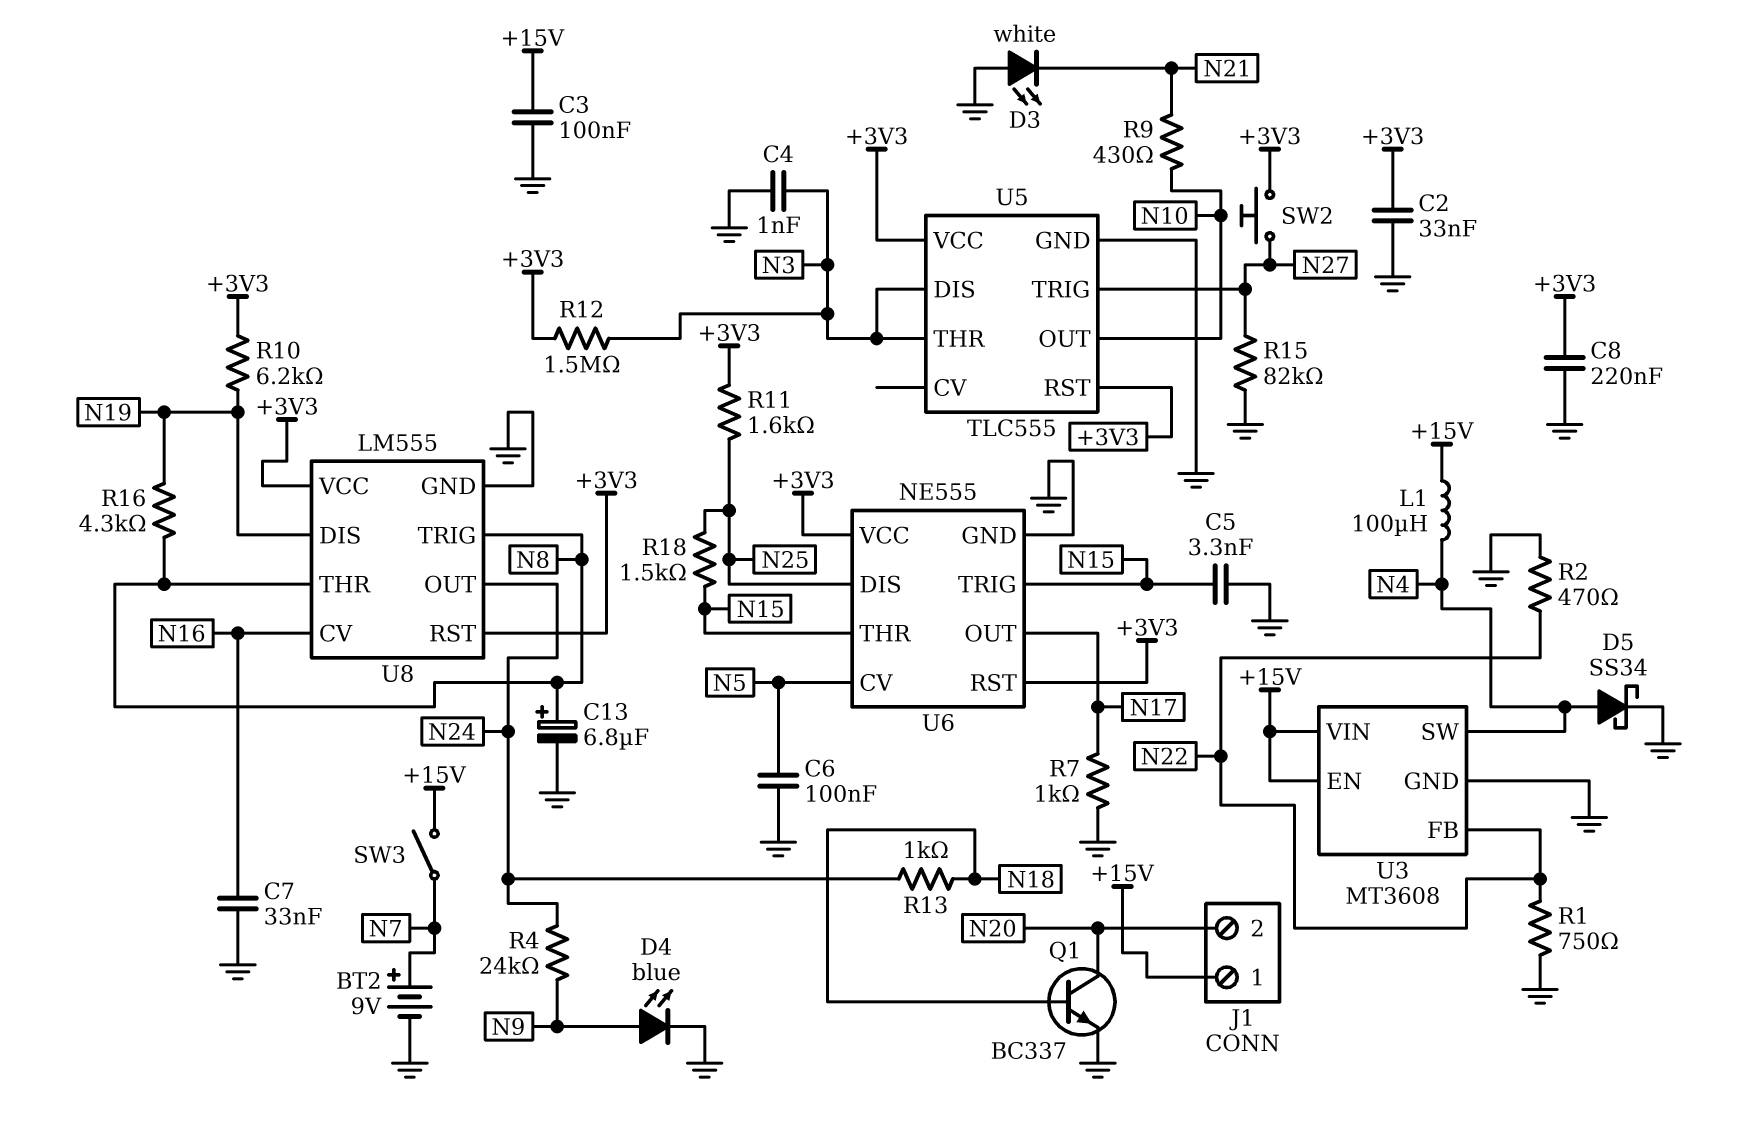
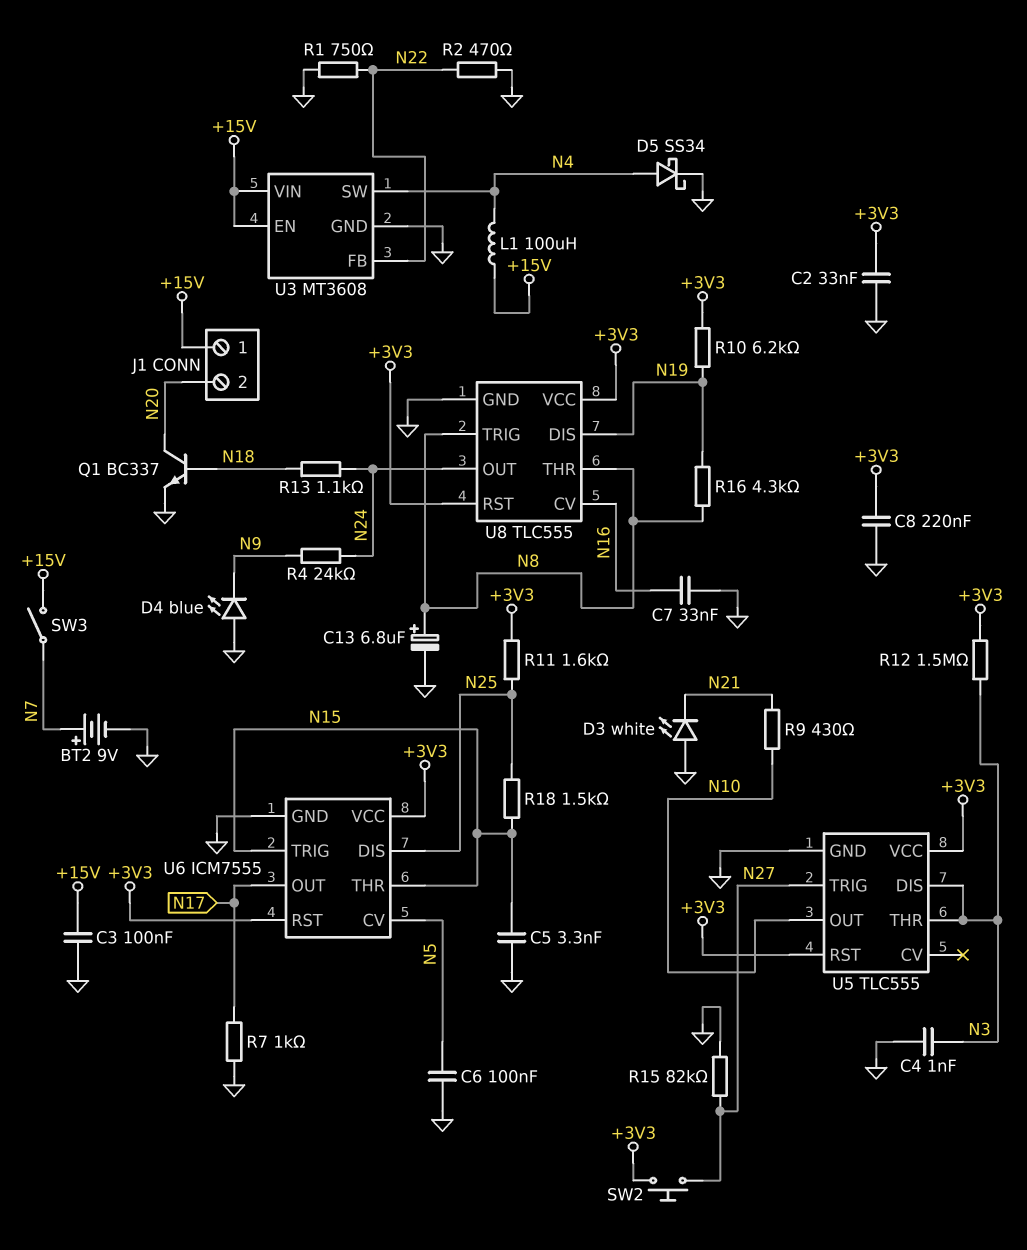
D4: LED blue (A N9, K GND) -> LED blue (A GND, K N9)
R13: 1k (N18, N24) -> 1.1k (N18, N24)
U6: NE555 -> ICM7555
U8: LM555 -> TLC555

